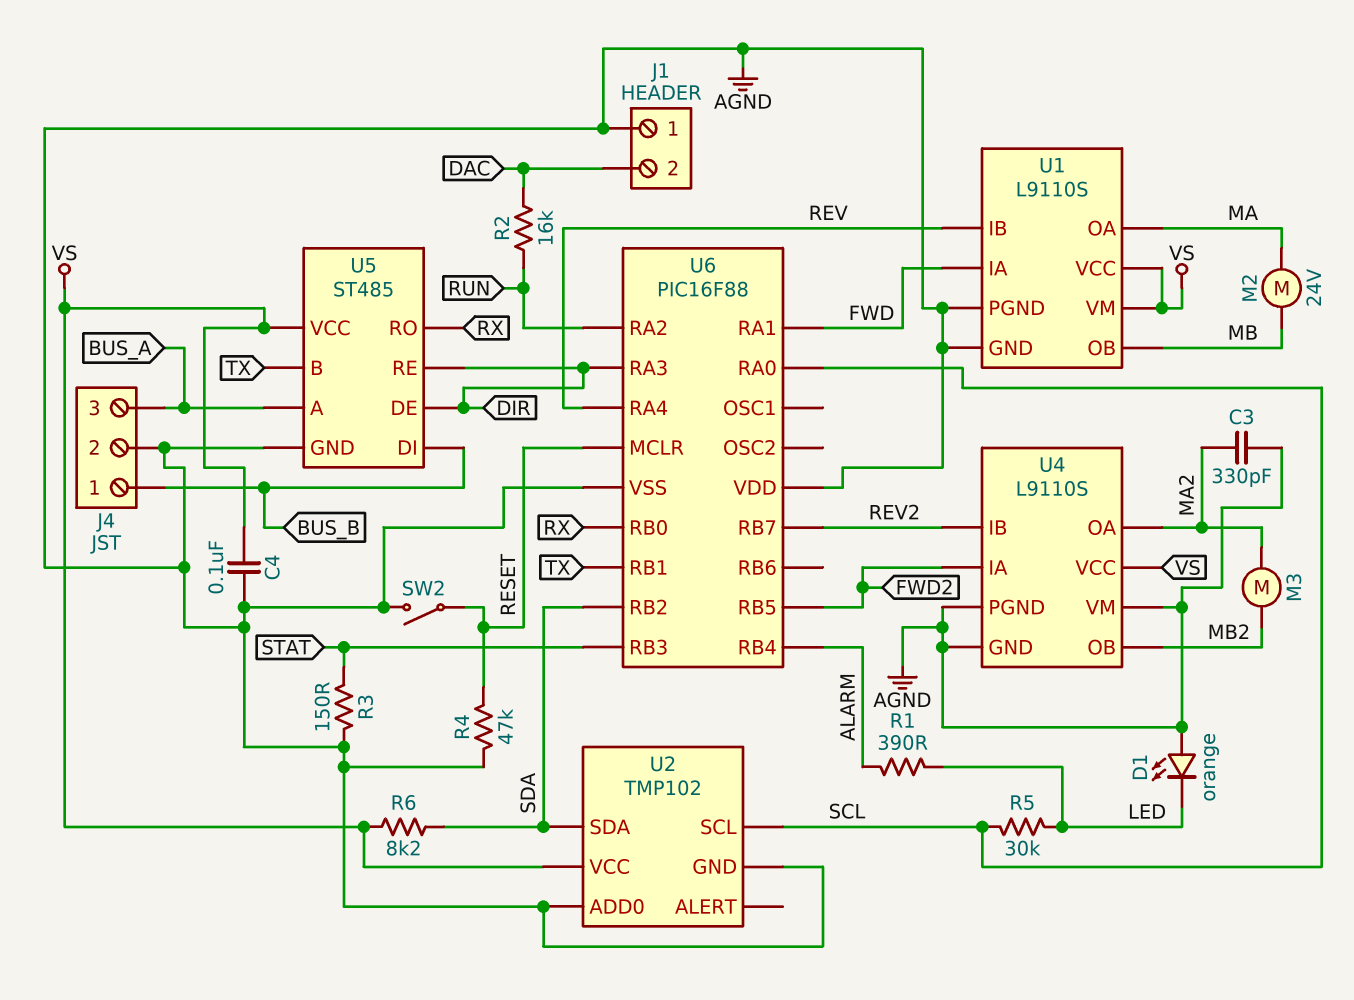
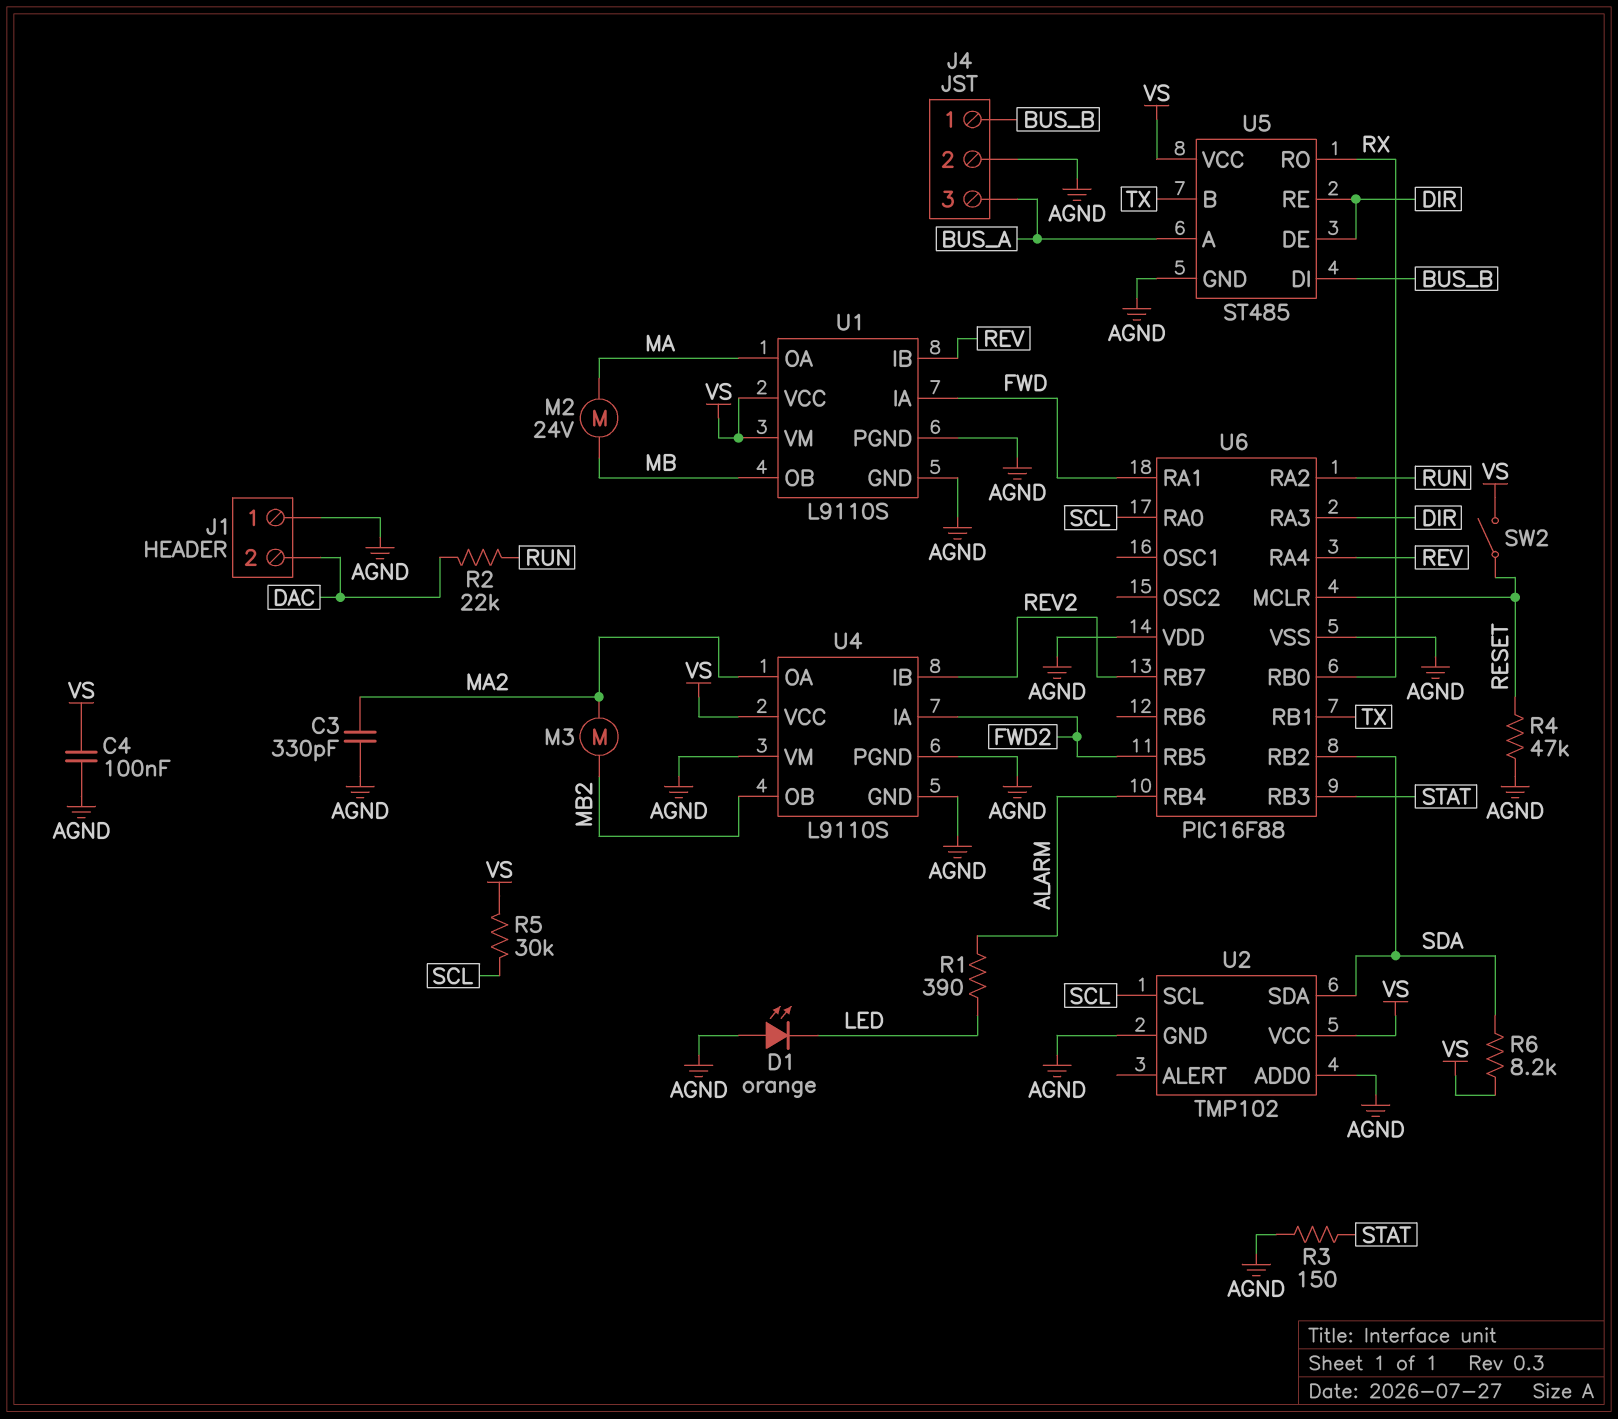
R2: 16k (DAC, RUN) -> 22k (DAC, RUN)
R5: 30k (LED, SCL) -> 30k (SCL, VS)
SW2: switch (AGND, RESET) -> switch (RESET, VS)

